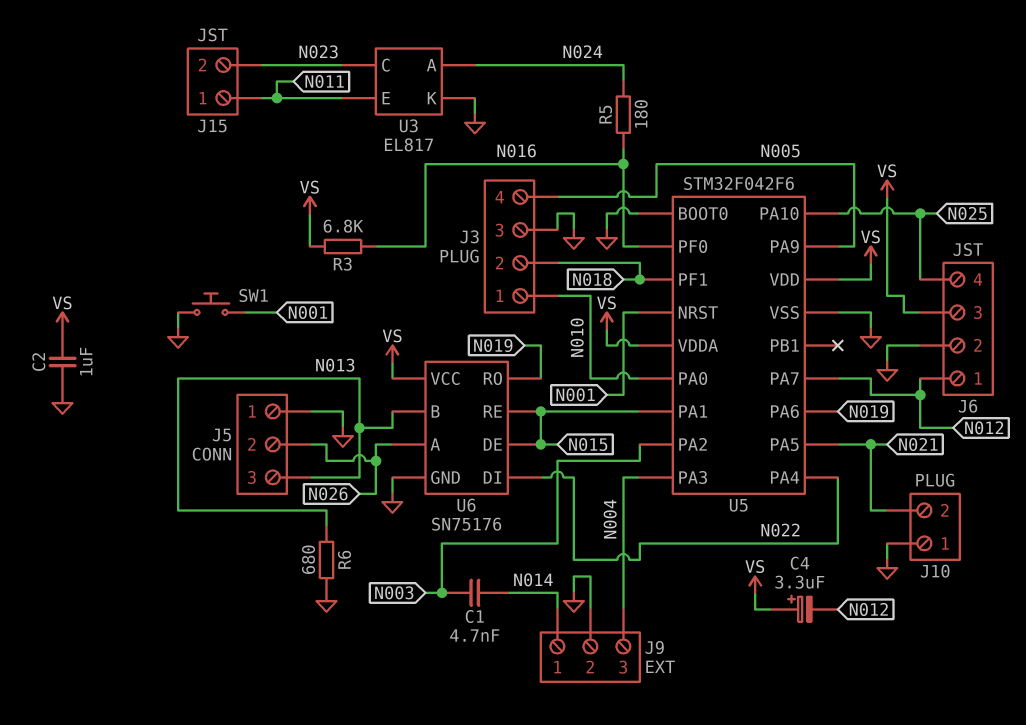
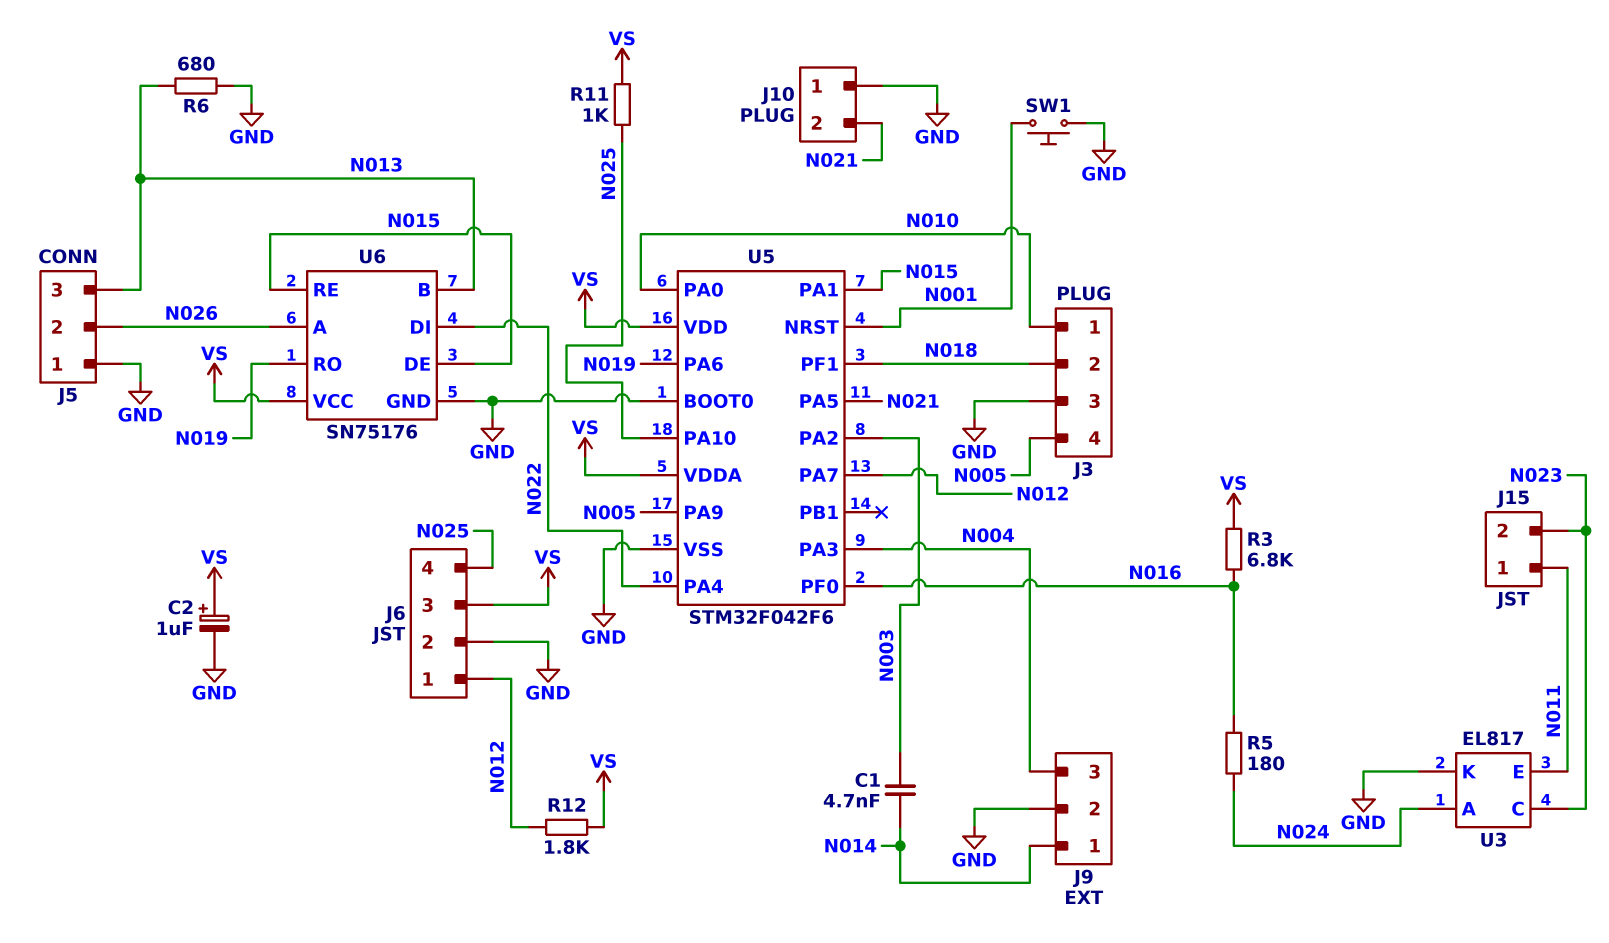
C2: 1uF (GND, VS) -> 1uF (plus VS, minus GND)
C4: 3.3uF (plus VS, minus N012) -> none
R11: none -> 1k (N025, VS)
R12: none -> 1.8k (N012, VS)

